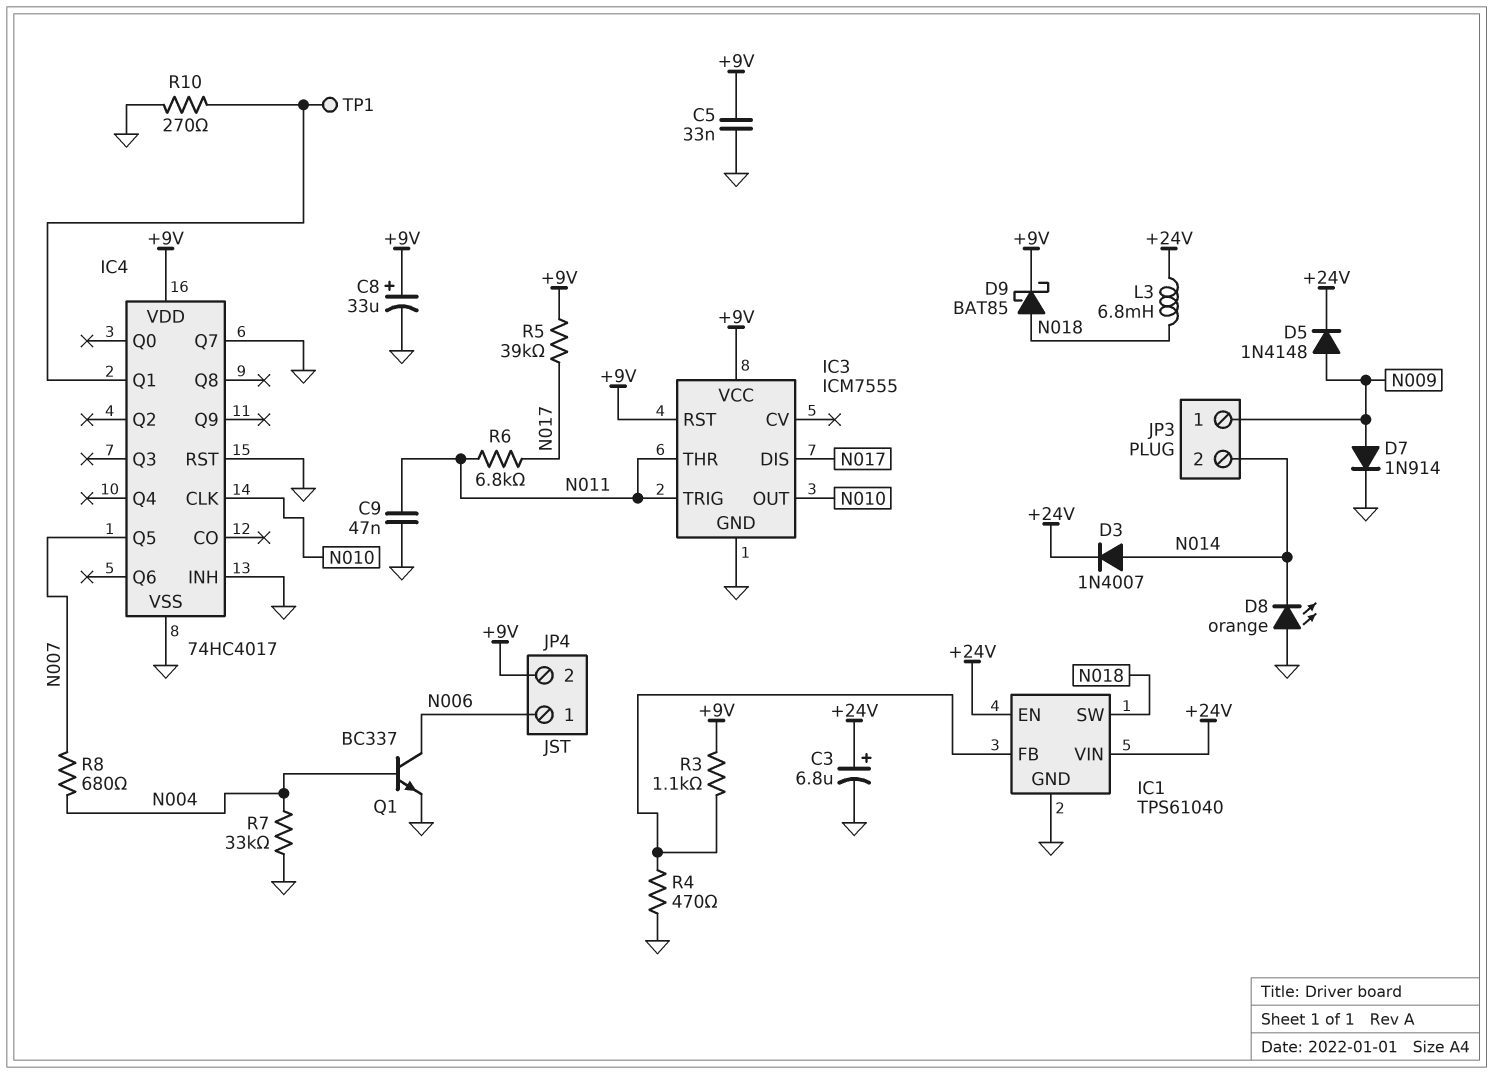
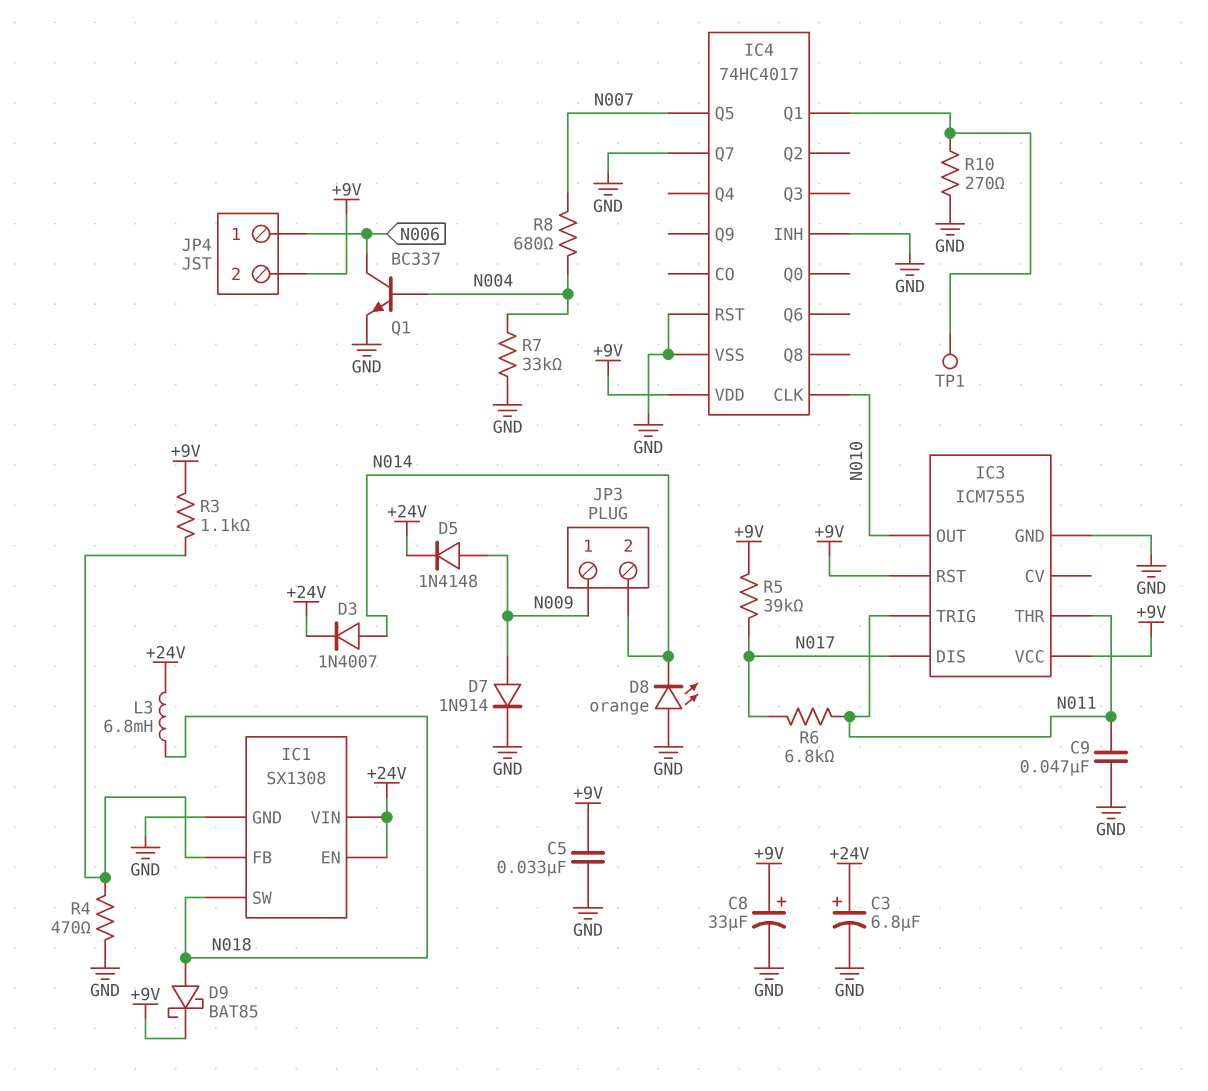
IC1: TPS61040 -> SX1308

